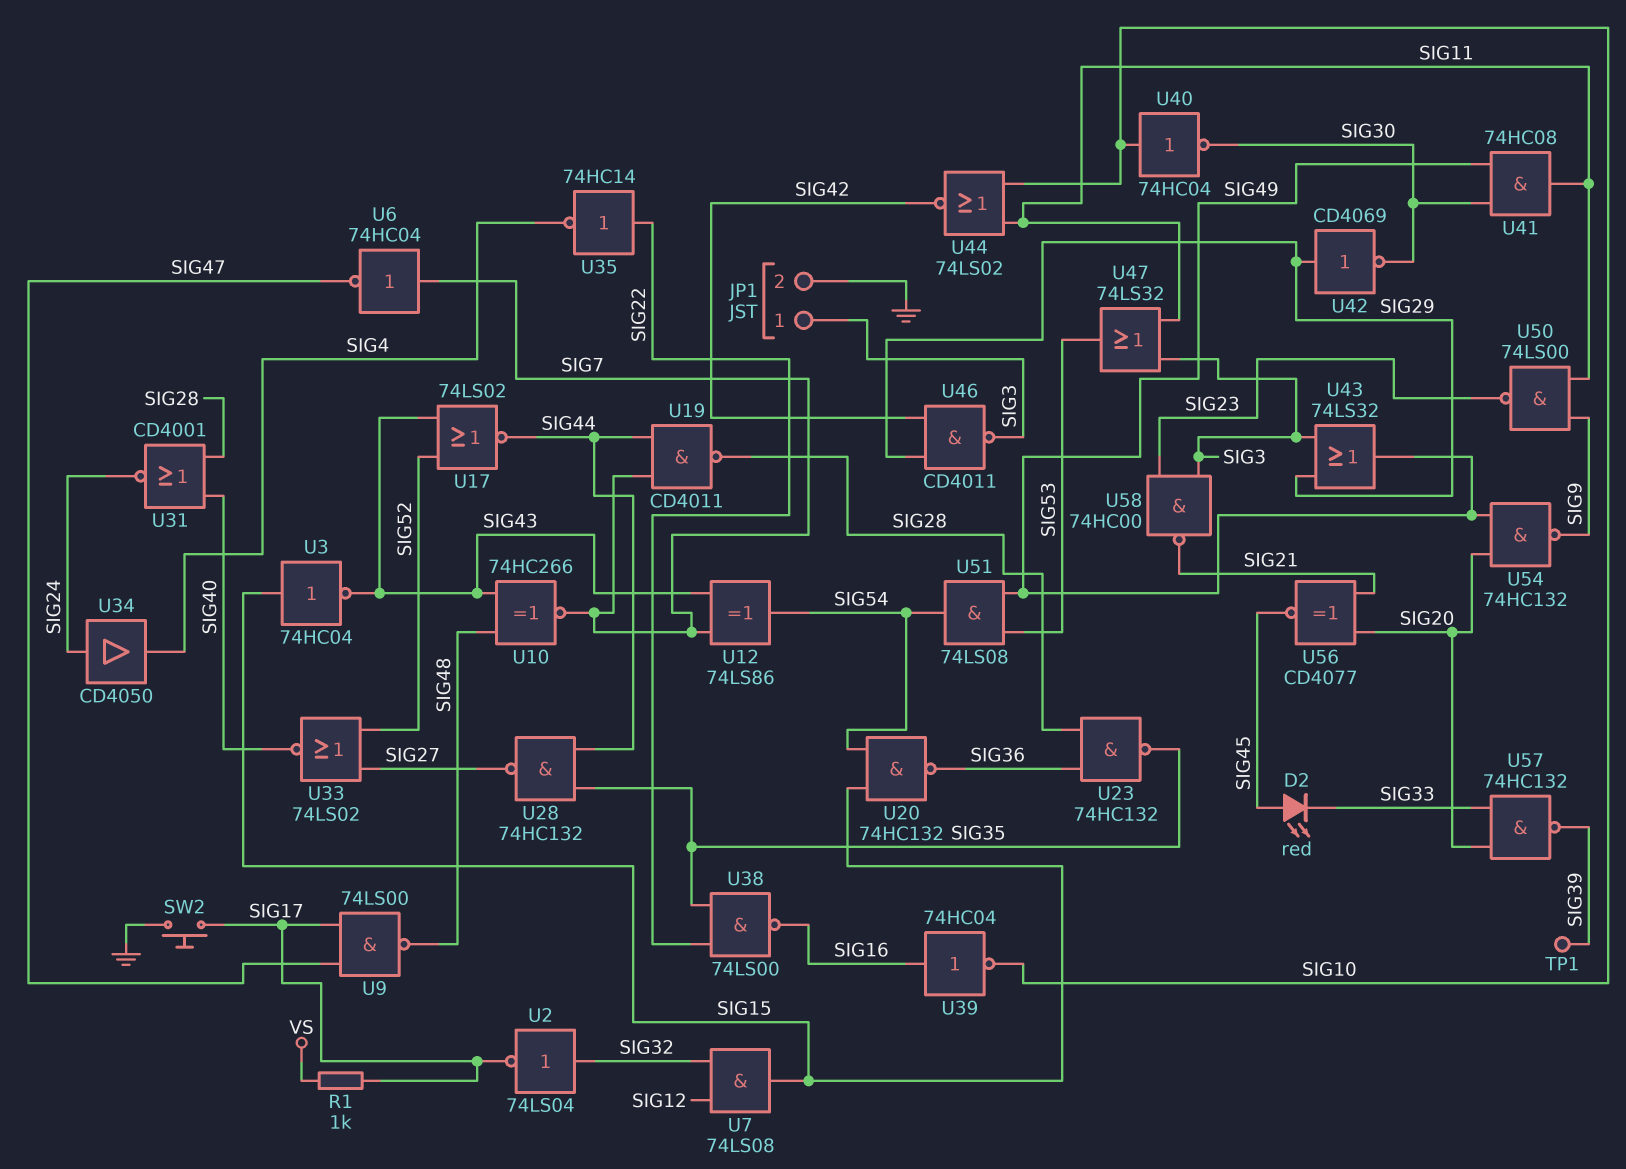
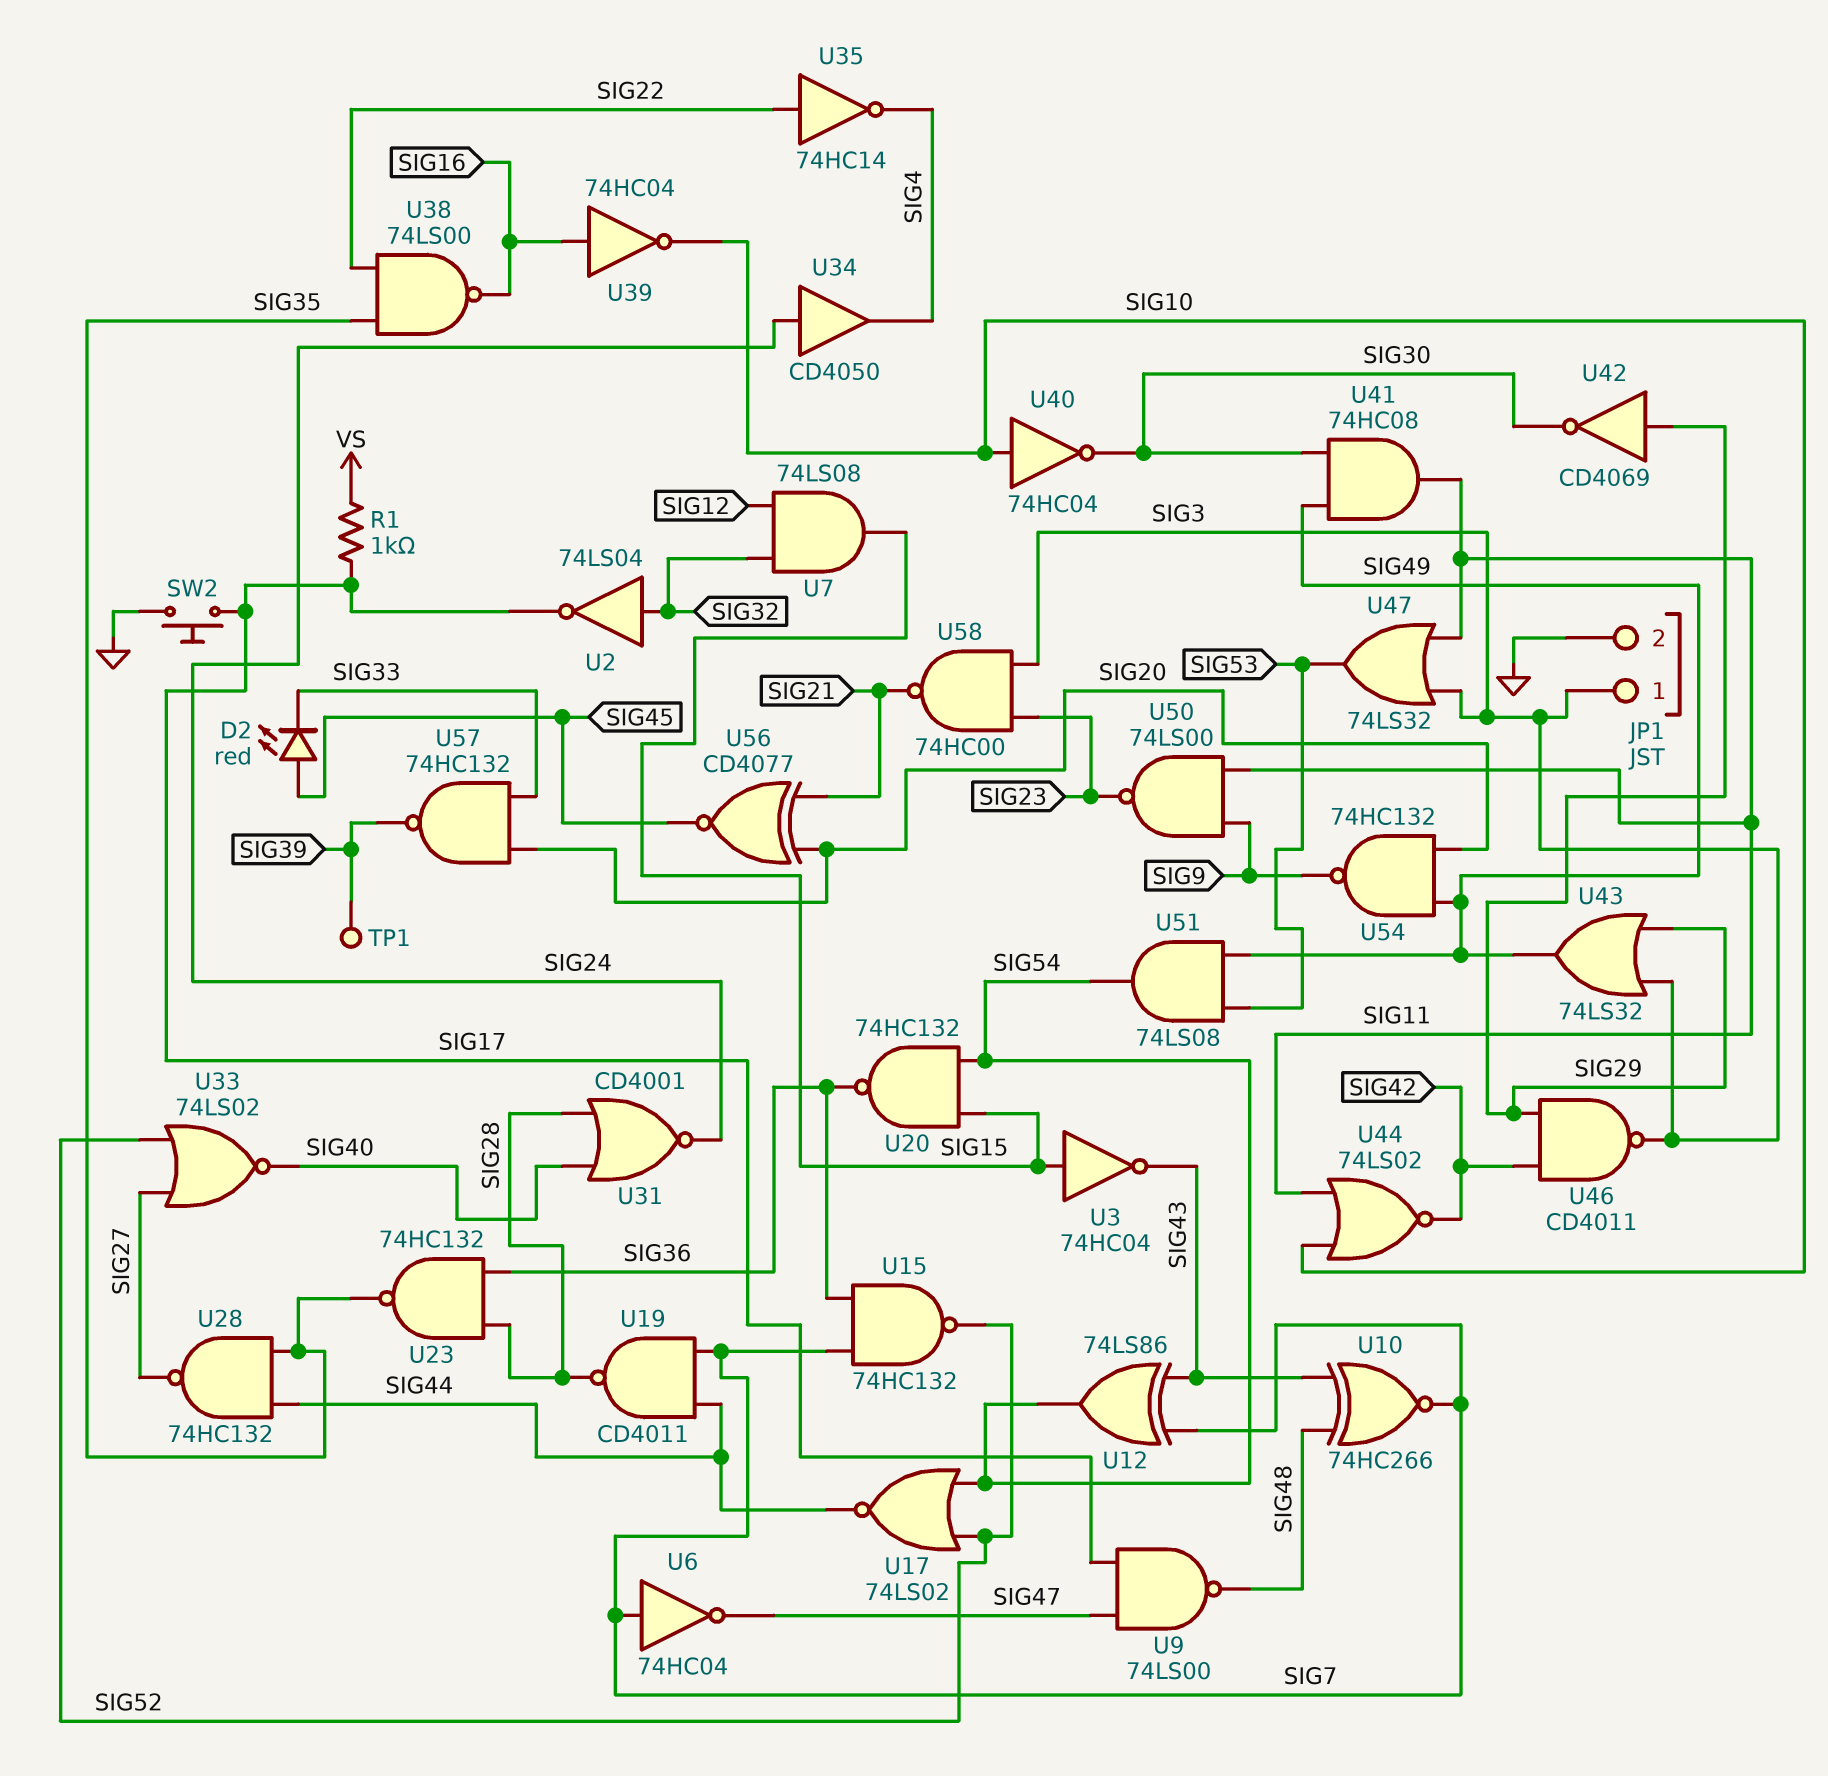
U15: none -> NAND 74HC132 (in SIG7, in SIG36, out SIG52)
U17: NOR 74LS02 (in SIG43, in SIG52, out SIG44) -> NOR 74LS02 (in SIG52, in SIG54, out SIG44)

